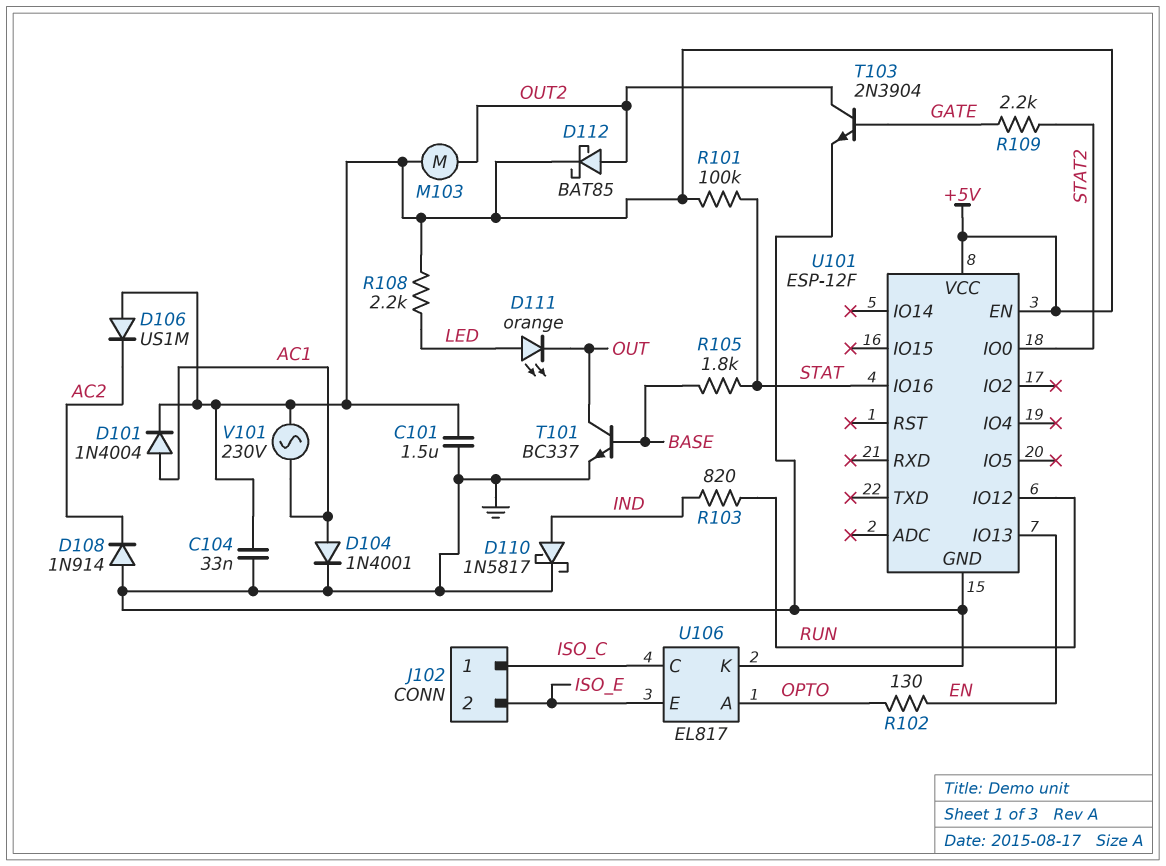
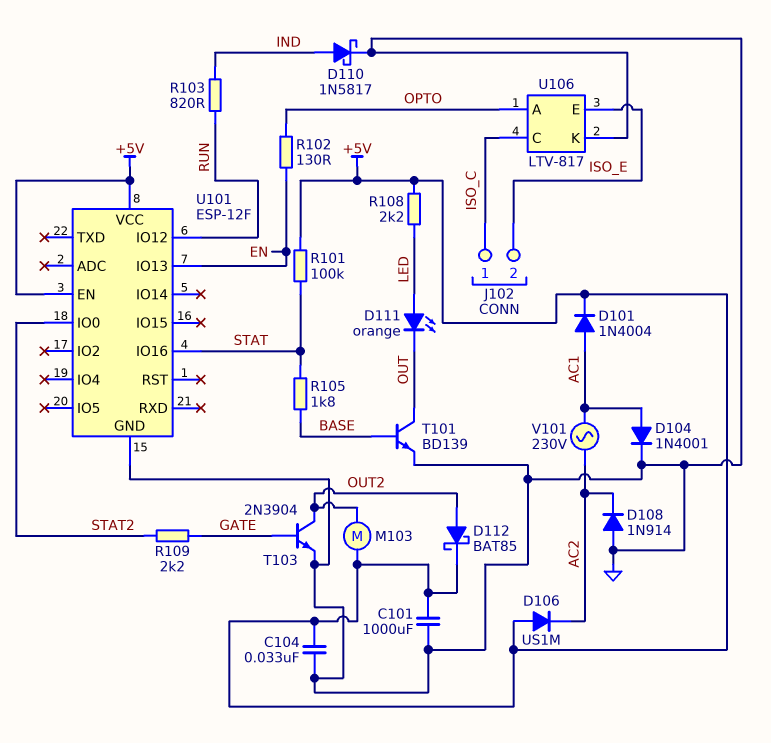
C101: 1.5uF (+5V, GND) -> 1000uF (+5V, GND)
T101: NPN BC337 (B BASE, C OUT, E GND) -> NPN BD139 (B BASE, C OUT, E GND)
U106: EL817 -> LTV-817
V101: AC 230V (+5V, AC1) -> AC 230V (AC1, AC2)

